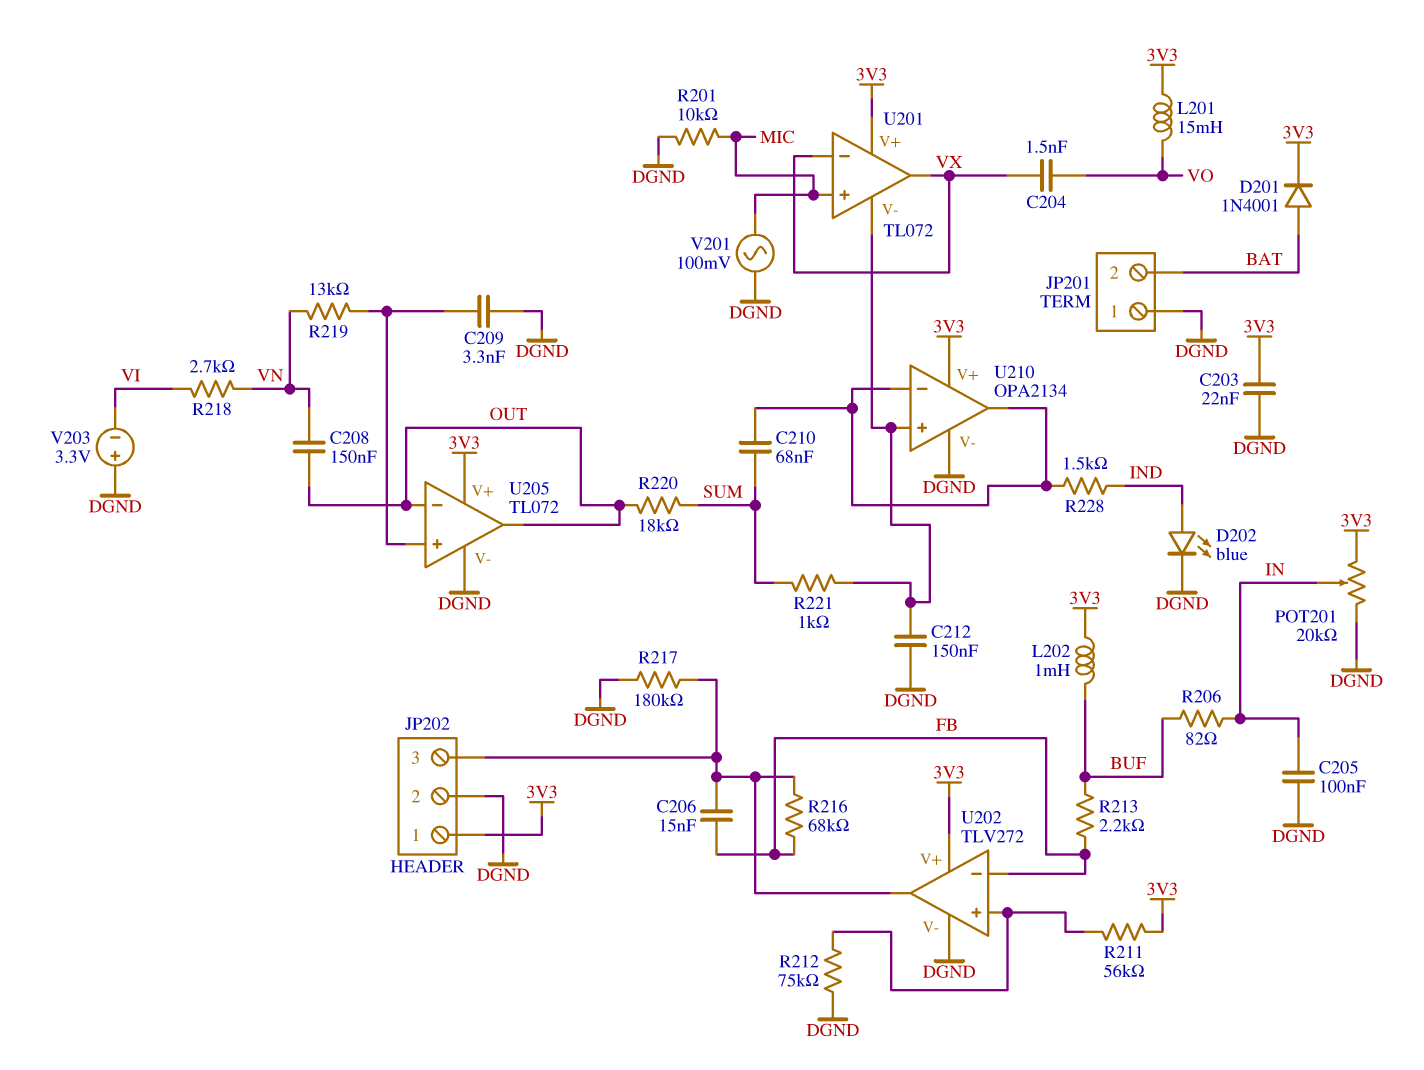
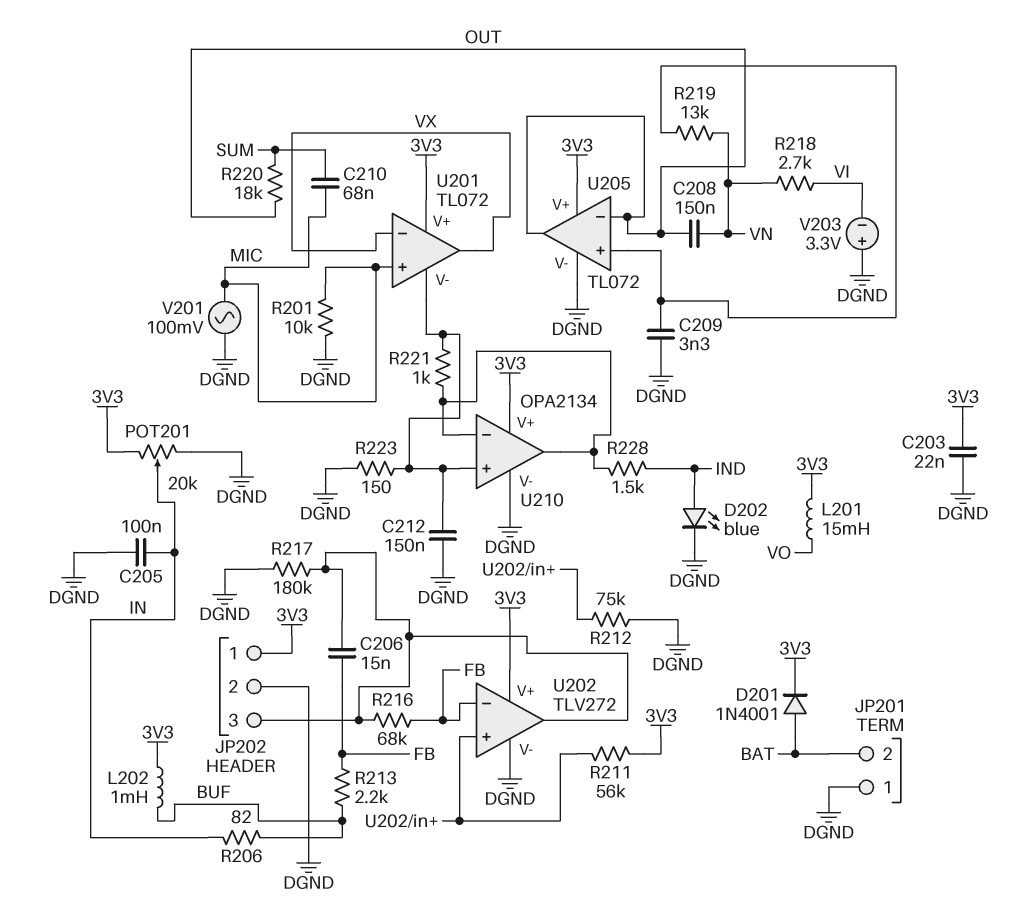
C204: 1.5nF (VO, VX) -> none
C210: 68nF (SUM, U210/in-) -> 68nF (MIC, SUM)
R221: 1k (SUM, U201/V-) -> 1k (U201/V-, U210/in-)
R223: none -> 150 (DGND, U201/V-)

